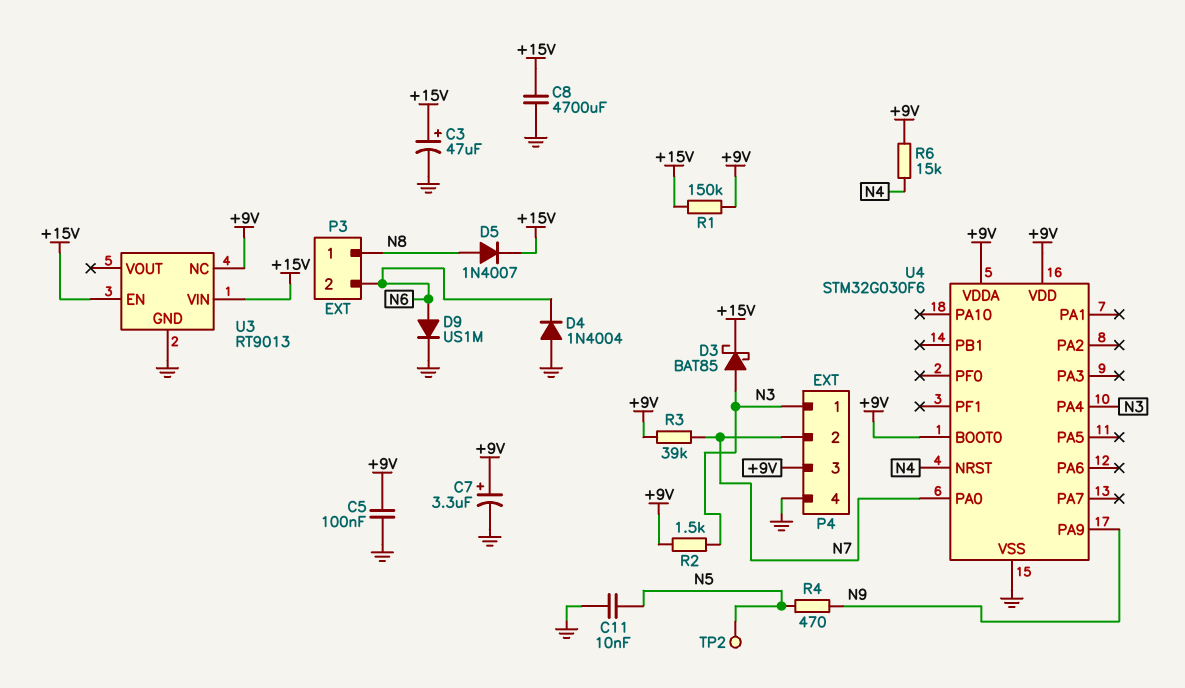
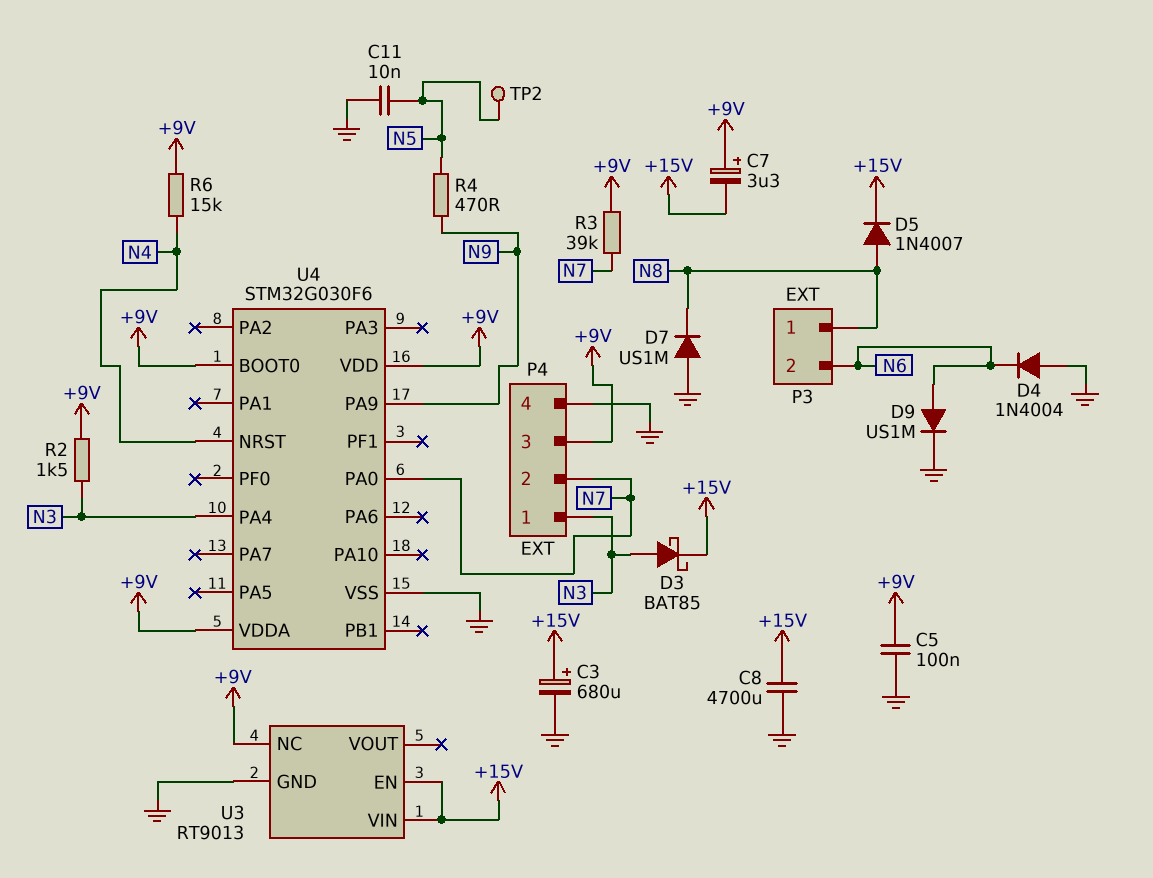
C3: 47uF (plus +15V, minus GND) -> 680uF (plus +15V, minus GND)
C7: 3.3uF (plus +9V, minus GND) -> 3.3uF (plus +9V, minus +15V)
D7: none -> diode US1M (A GND, K N8)
R1: 150k (+9V, +15V) -> none

